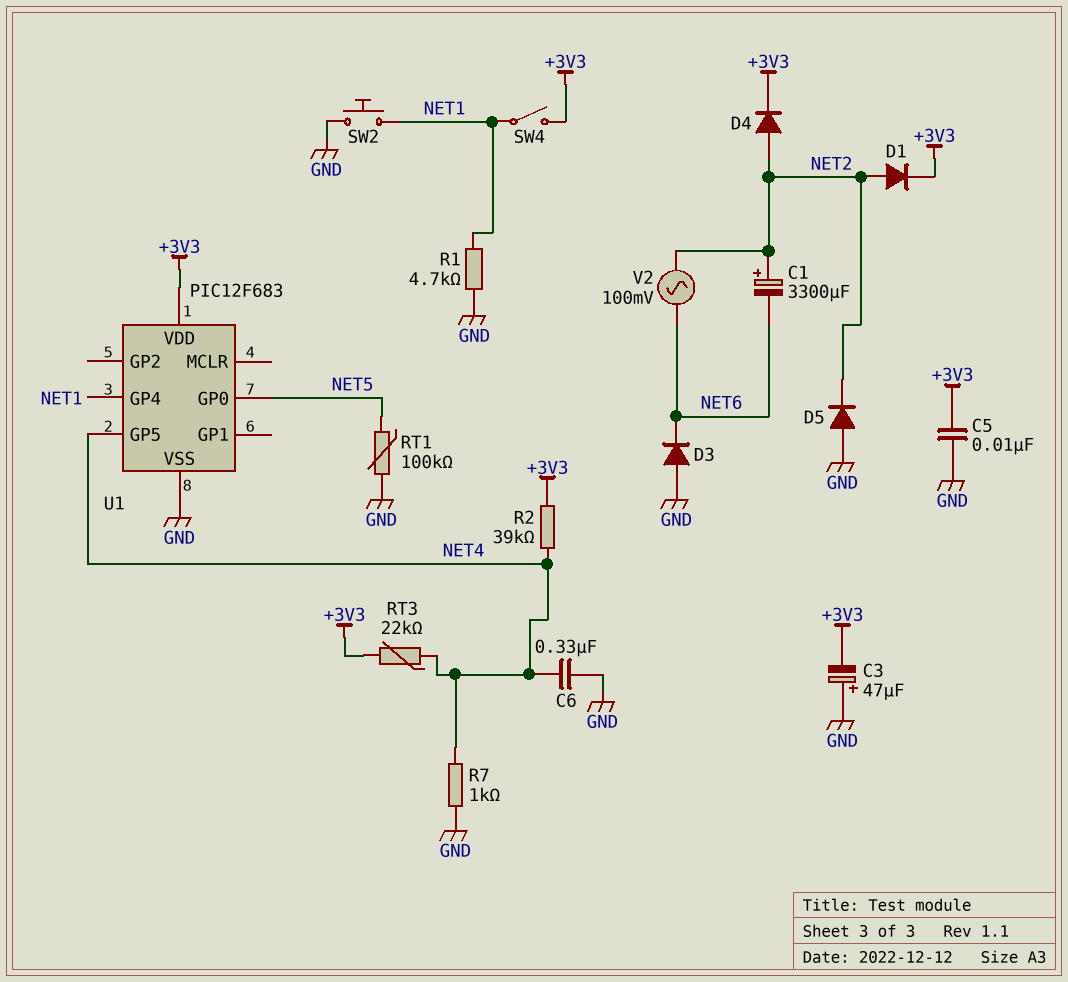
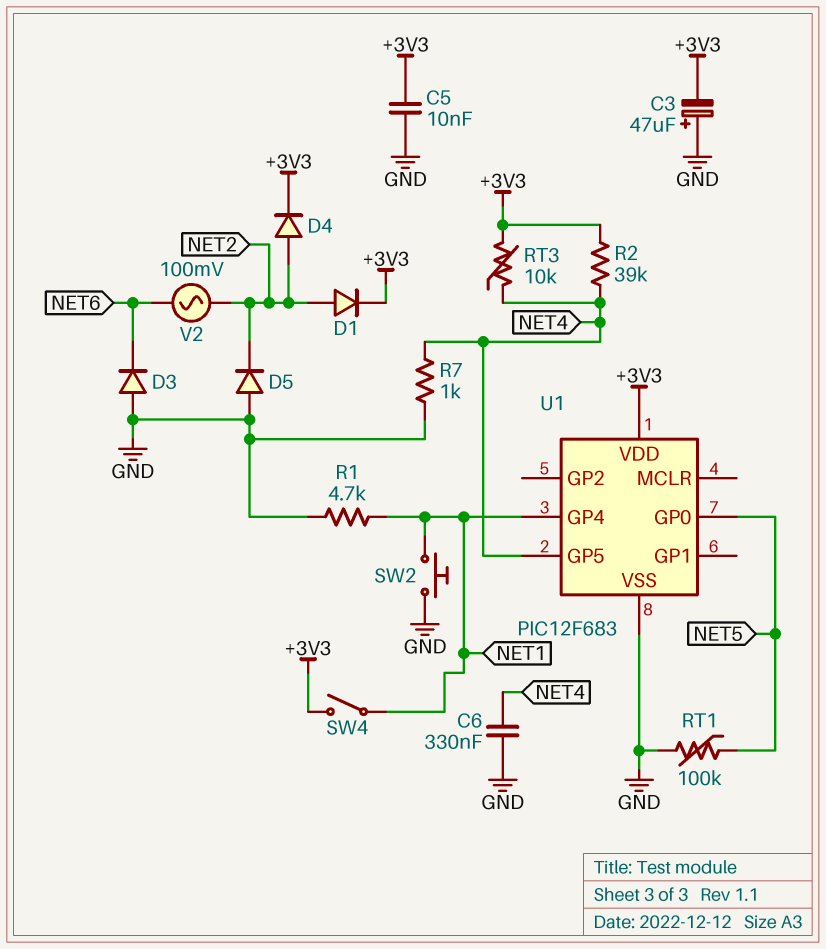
C1: 3300uF (plus NET2, minus NET6) -> none
RT3: 22k (+3V3, NET4) -> 10k (+3V3, NET4)

